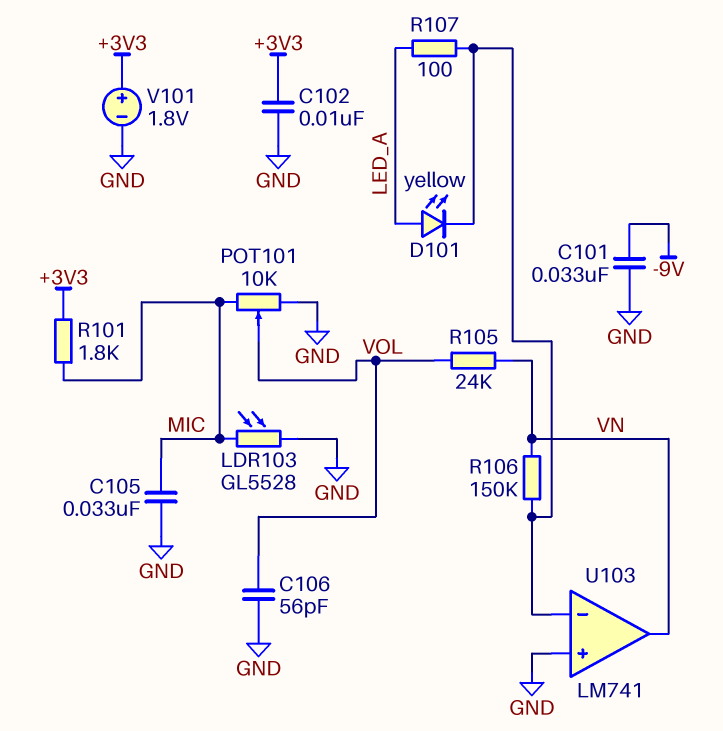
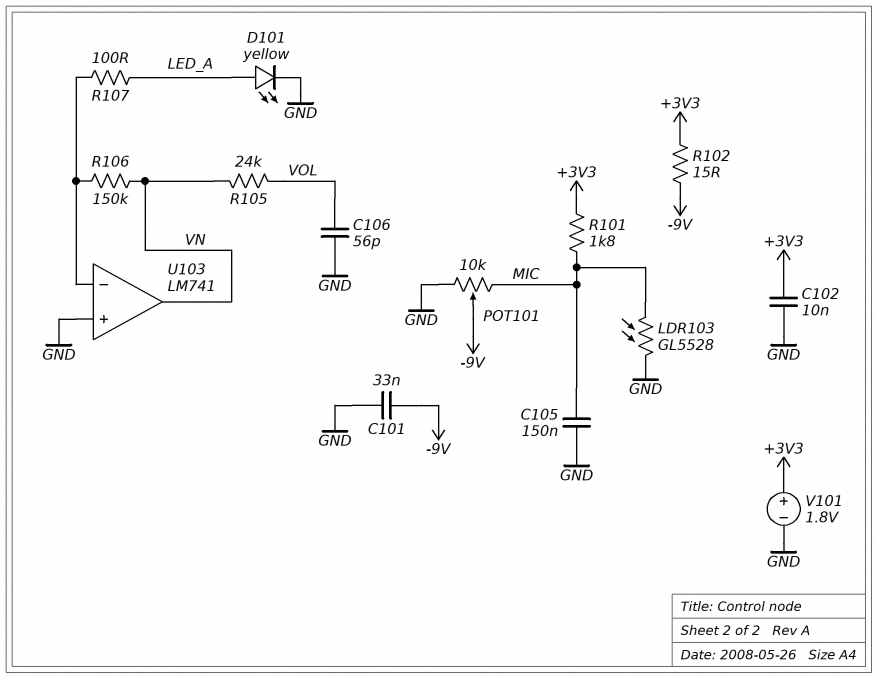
C105: 33nF (GND, MIC) -> 150nF (GND, MIC)
D101: LED yellow (A LED_A, K U103/in-) -> LED yellow (A LED_A, K GND)
POT101: 10k (GND, MIC, wiper VOL) -> 10k (GND, MIC, wiper -9V)
R102: none -> 15 (+3V3, -9V)

